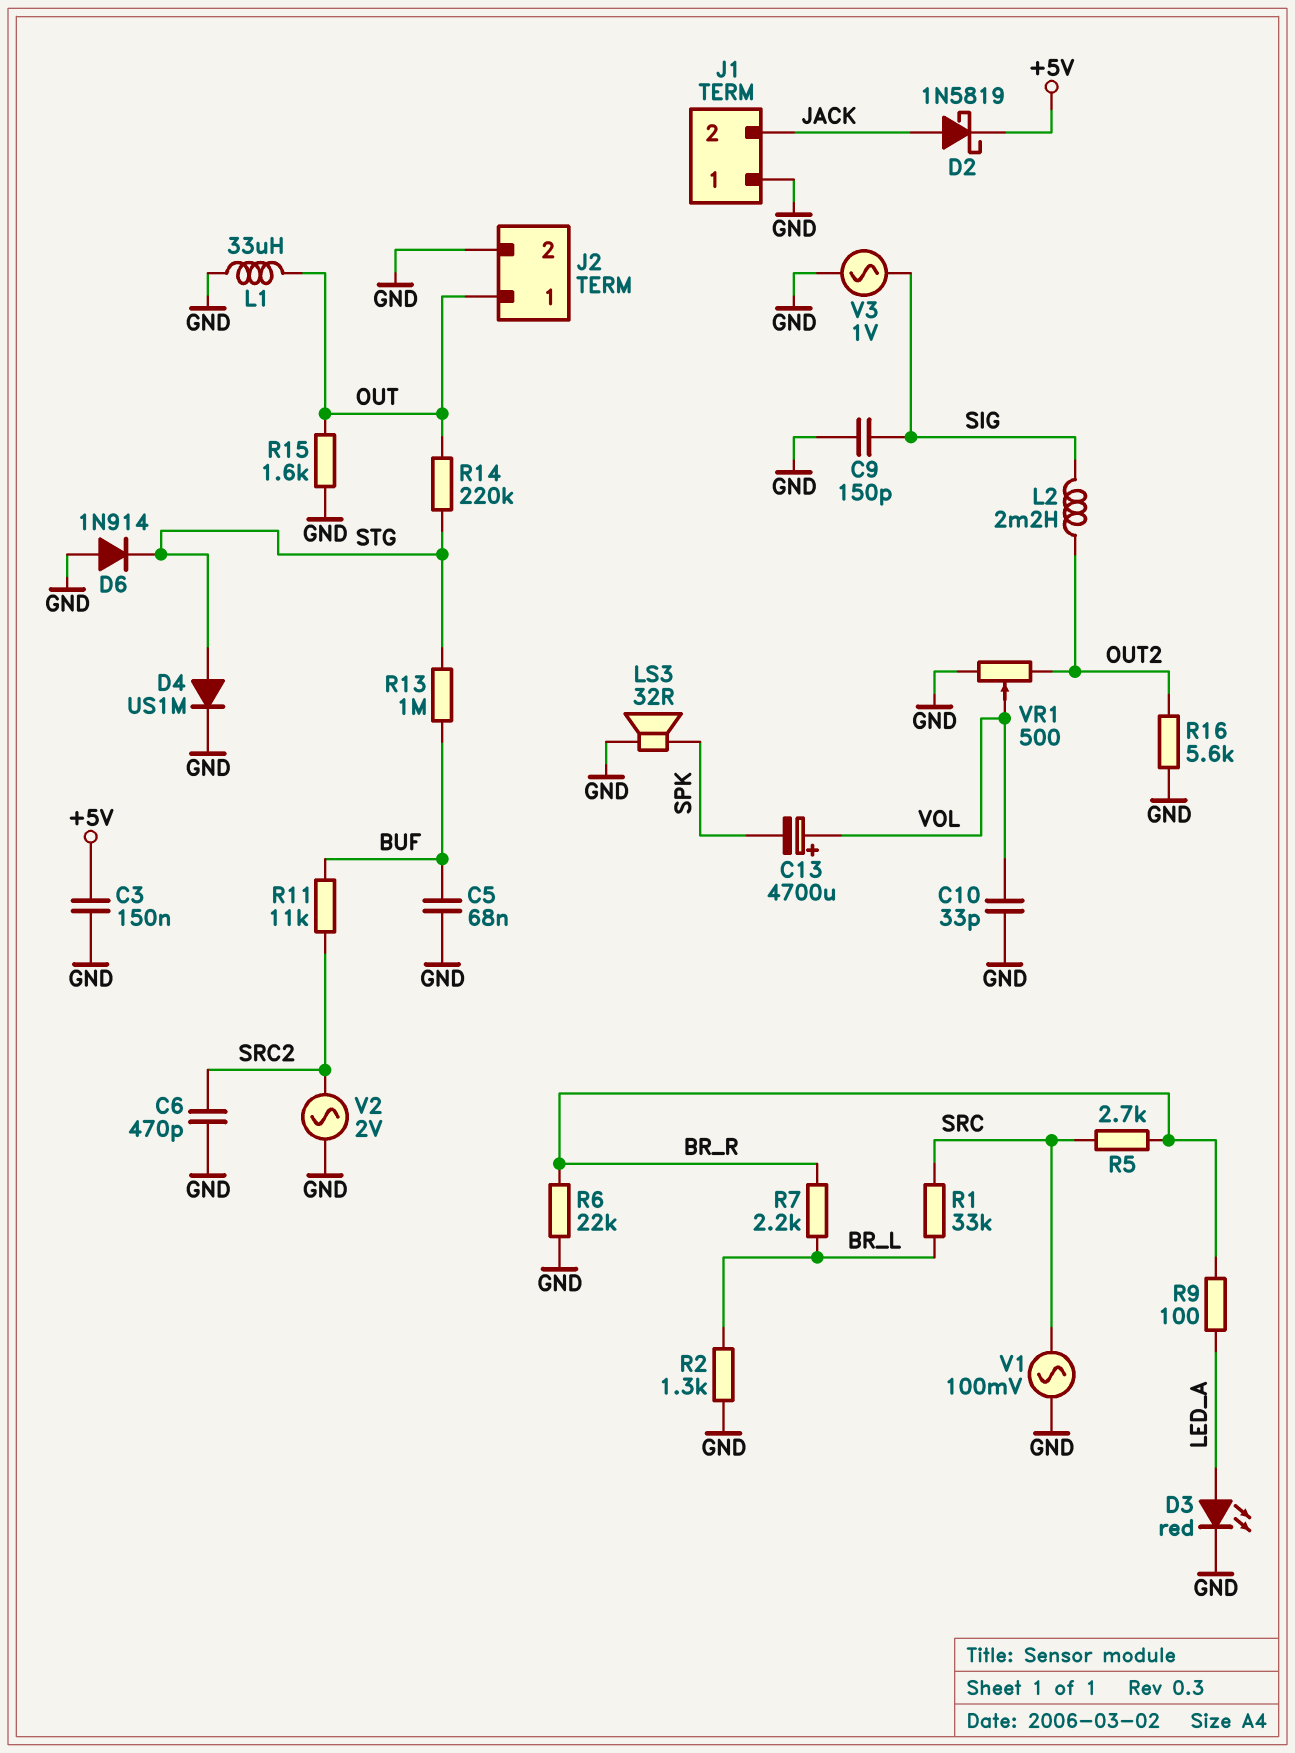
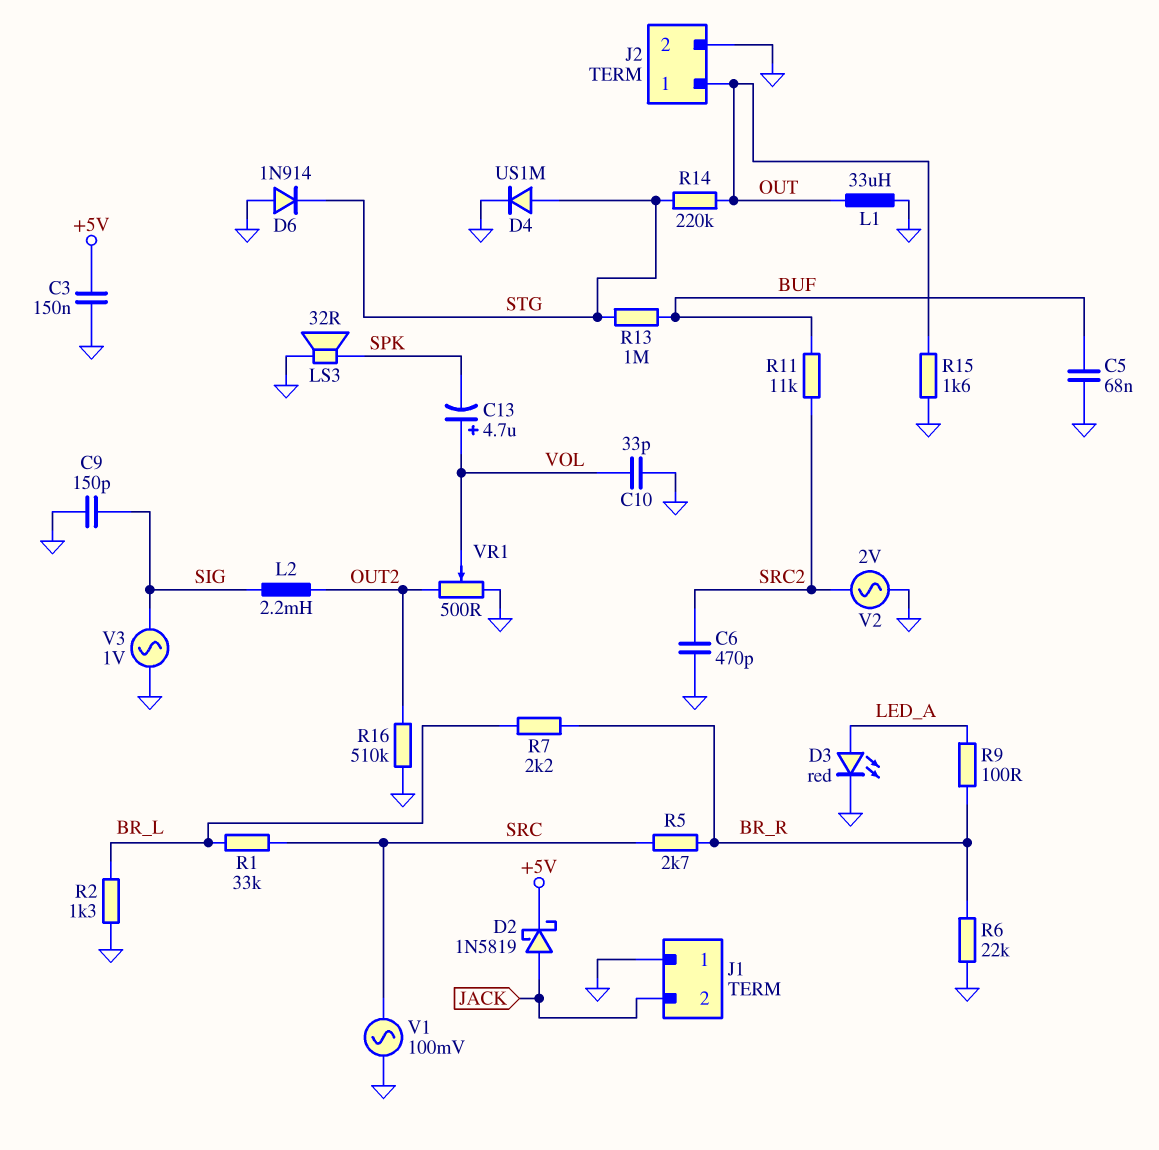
C13: 4700uF (plus VOL, minus SPK) -> 4.7uF (plus VOL, minus SPK)
R16: 5.6k (GND, OUT2) -> 510k (GND, OUT2)

